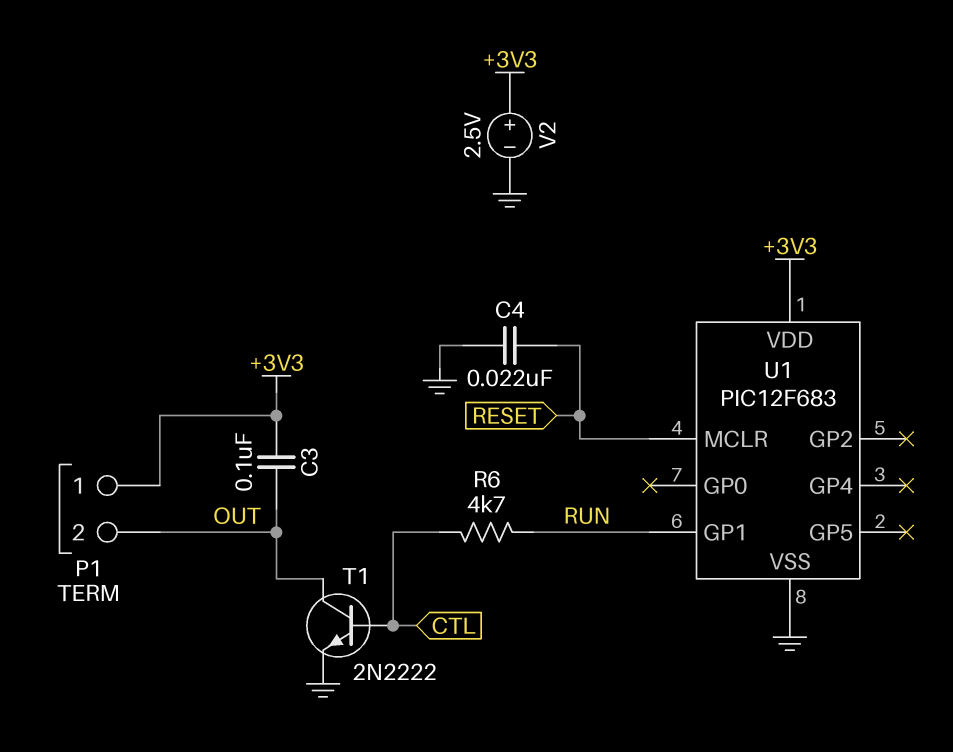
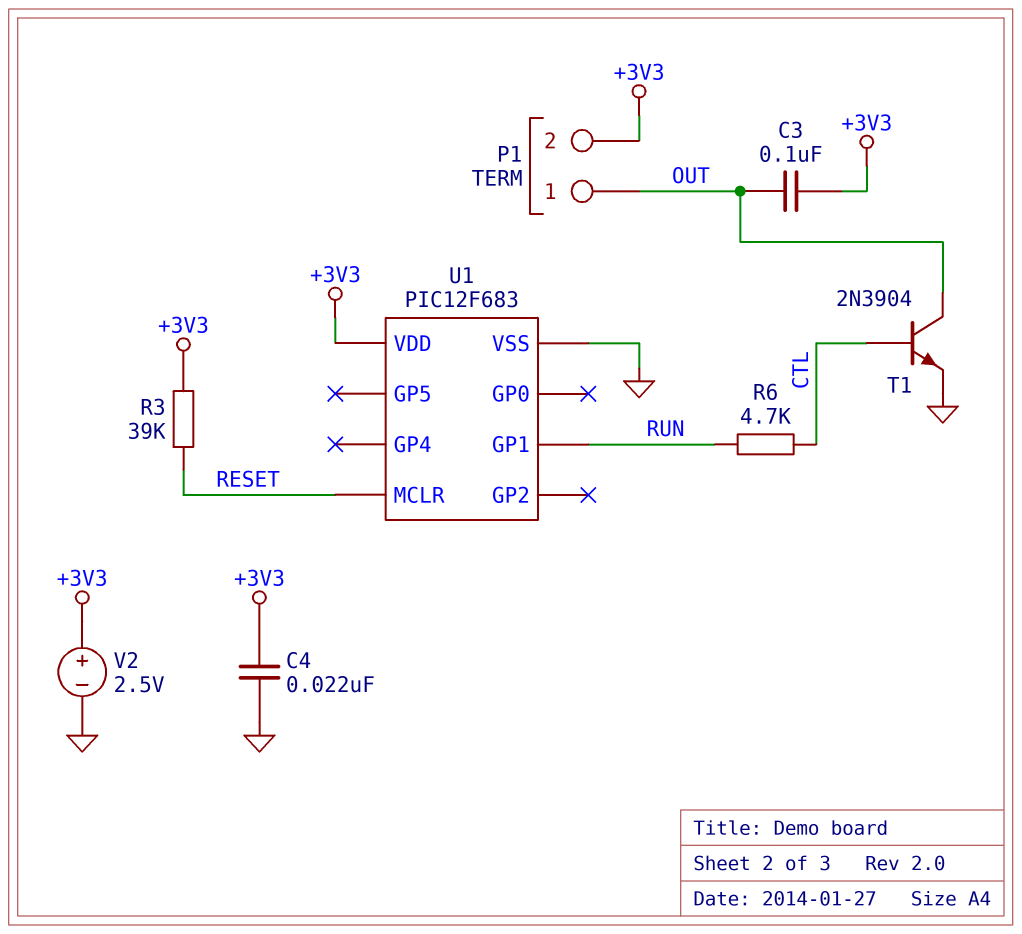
C4: 22nF (GND, RESET) -> 22nF (+3V3, GND)
P1 pin 1: +3V3 -> OUT
P1 pin 2: OUT -> +3V3
R3: none -> 39k (+3V3, RESET)
T1: NPN 2N2222 (B CTL, C OUT, E GND) -> NPN 2N3904 (B CTL, C OUT, E GND)

